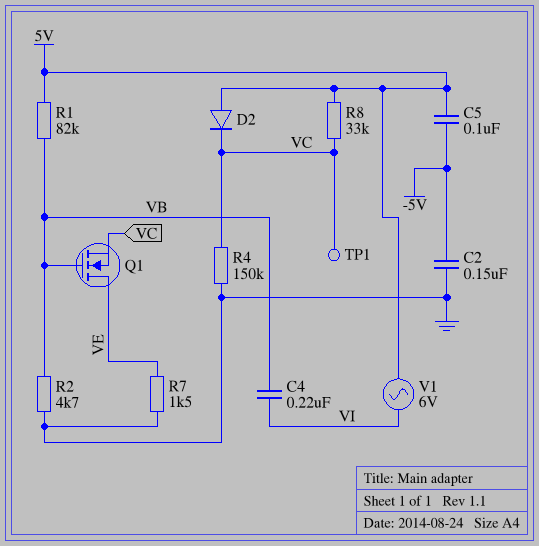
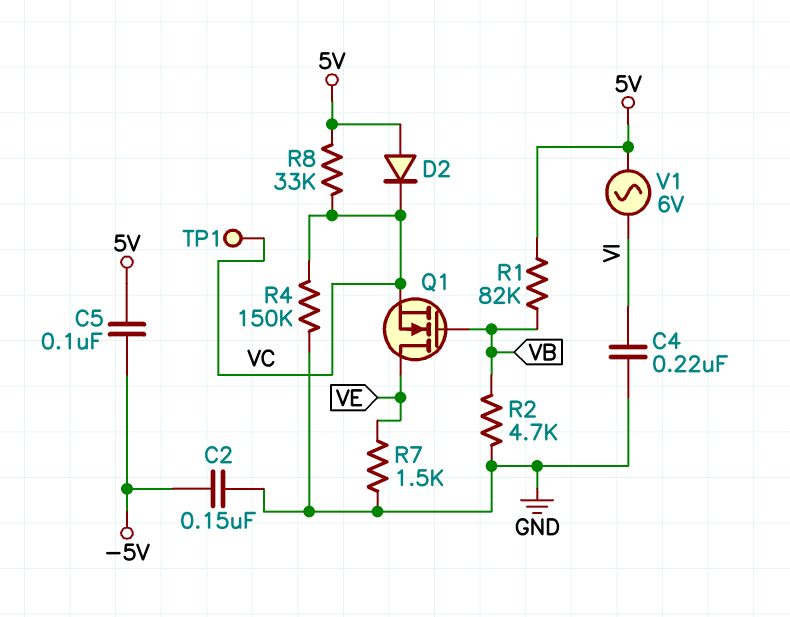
C4: 220nF (VB, VI) -> 220nF (GND, VI)

